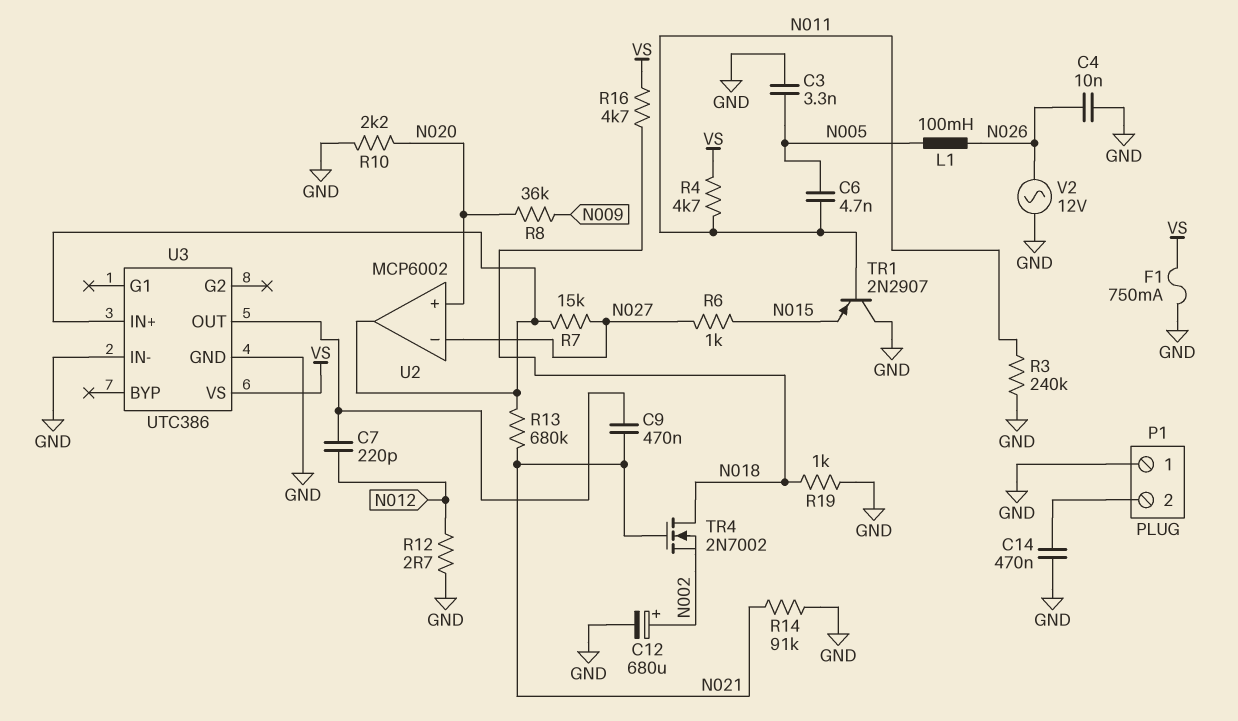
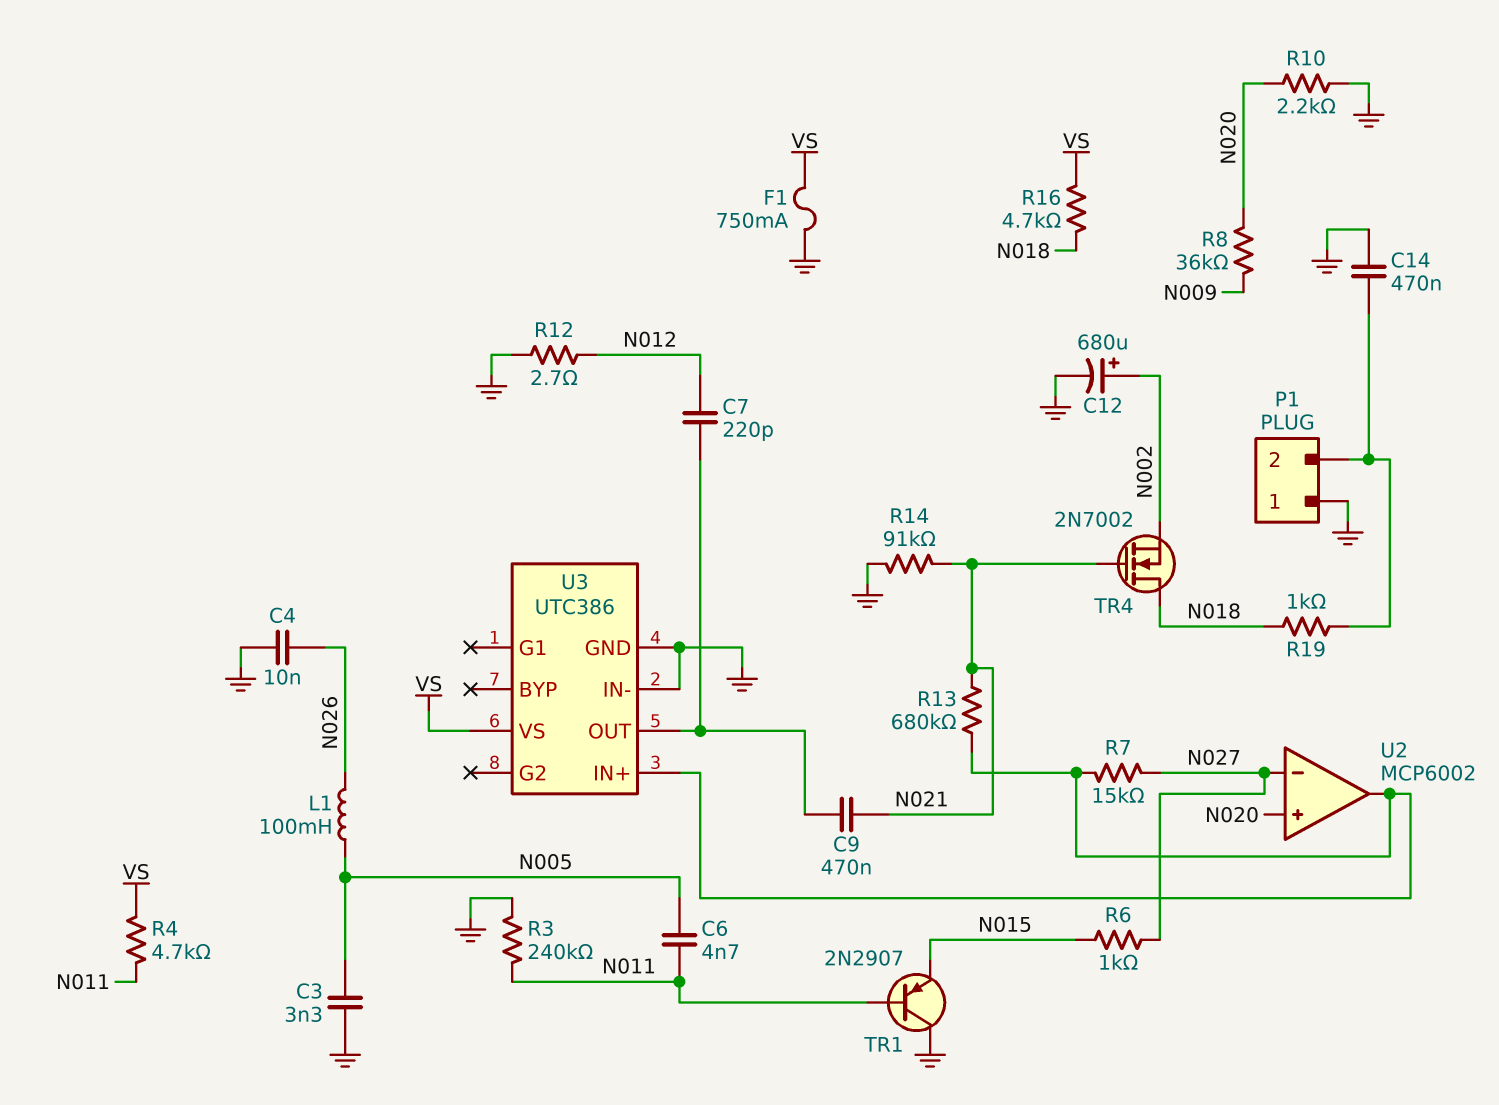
R19: 1k (GND, N018) -> 1k (N018, P1/2)
V2: AC 12V (GND, N026) -> none

